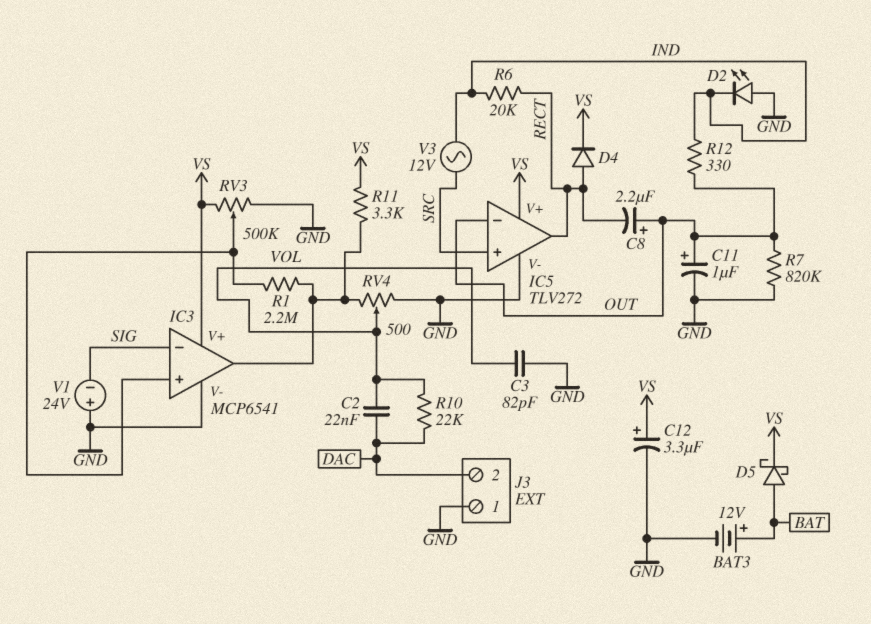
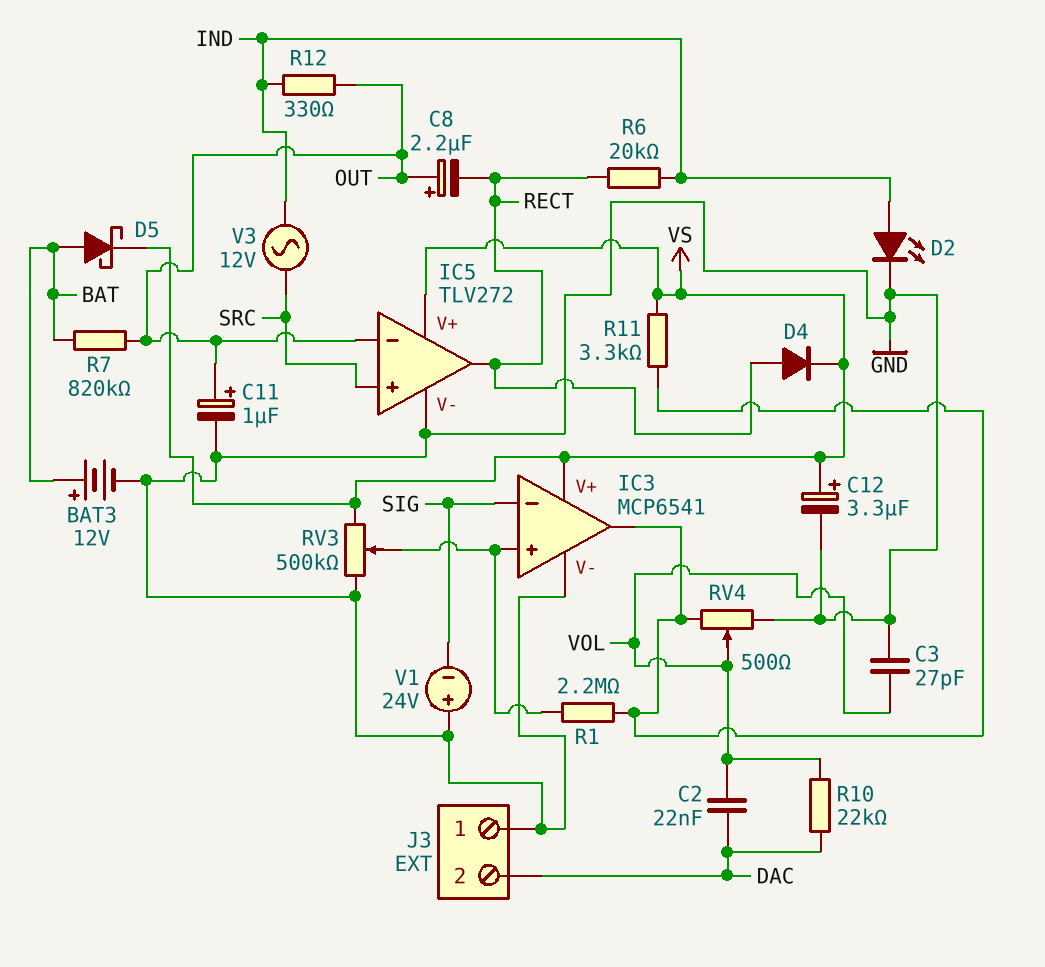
C3: 82pF (GND, VOL) -> 27pF (GND, VOL)
D2: LED (A GND, K IND) -> LED (A IND, K GND)
R7: 820k (GND, OUT) -> 820k (BAT, OUT)

